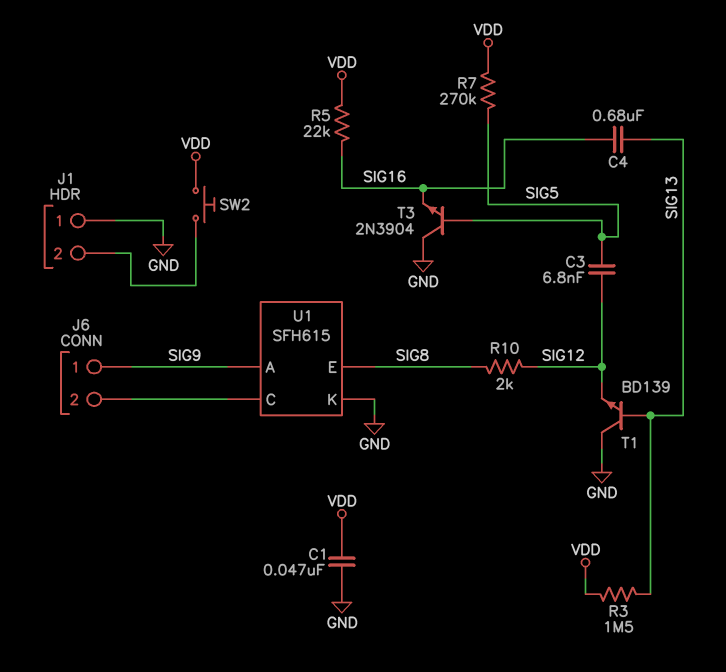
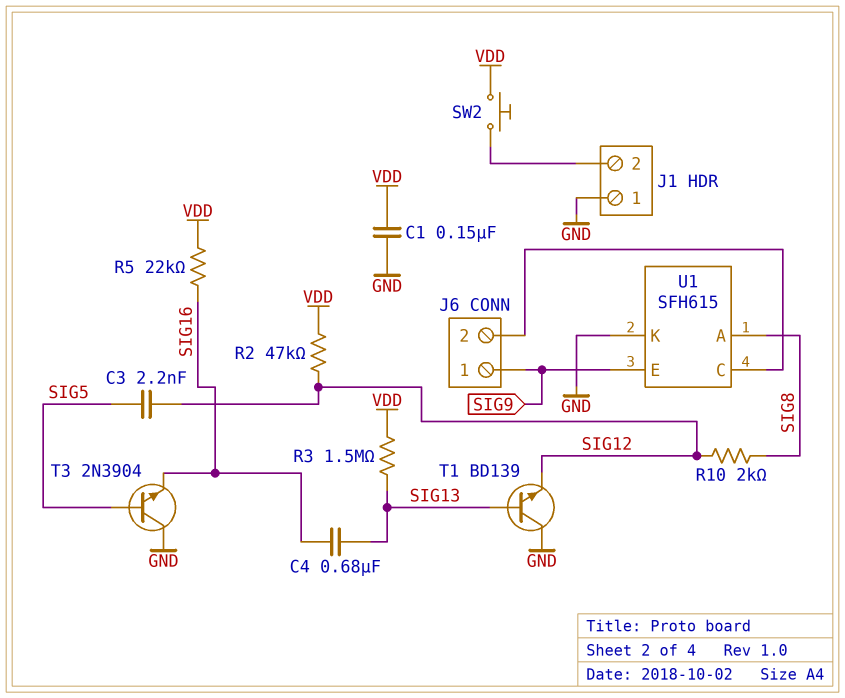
C1: 47nF (GND, VDD) -> 150nF (GND, VDD)
C3: 6.8nF (SIG5, SIG12) -> 2.2nF (SIG5, SIG12)
R2: none -> 47k (SIG12, VDD)
R7: 270k (SIG5, VDD) -> none
U1 pin A: SIG9 -> SIG8
U1 pin E: SIG8 -> SIG9

